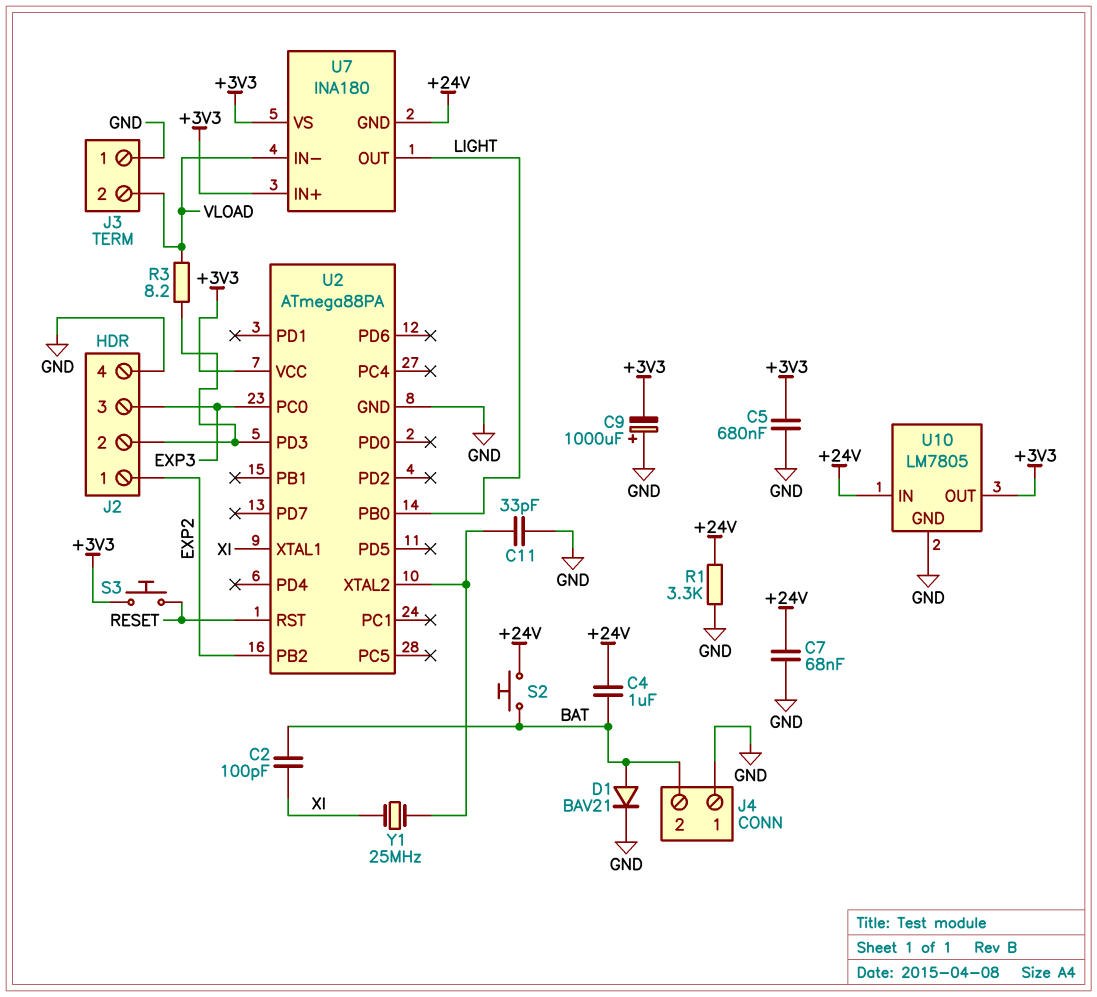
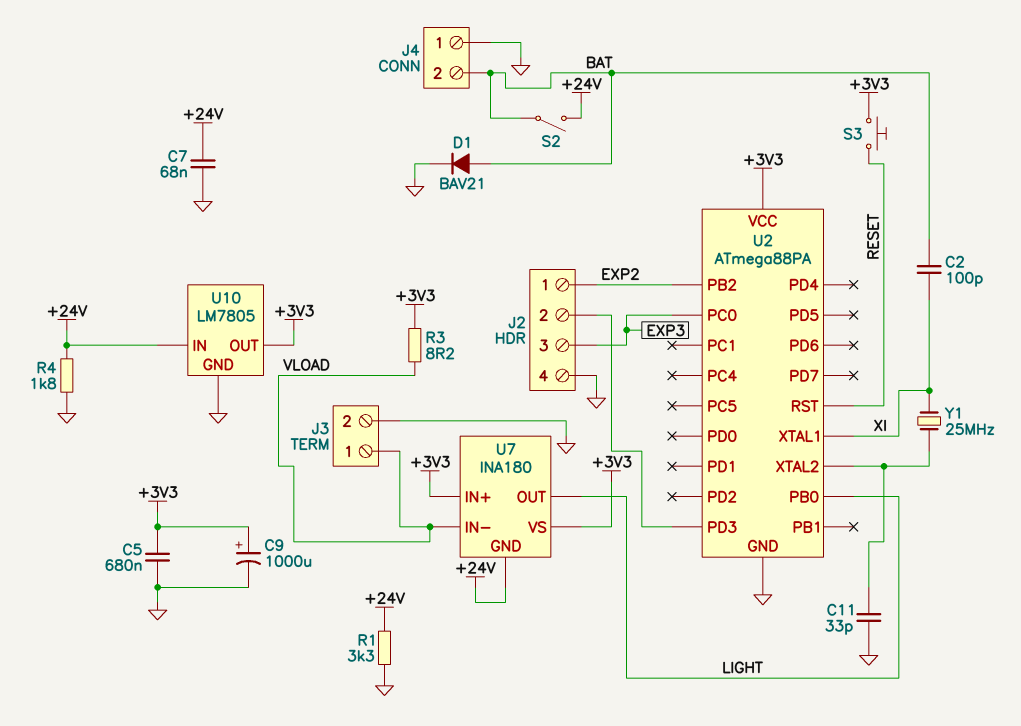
C4: 1uF (+24V, BAT) -> none
C9: 1000uF (plus GND, minus +3V3) -> 1000uF (plus +3V3, minus GND)
J3 pin 1: GND -> VLOAD
J3 pin 2: VLOAD -> GND
R3: 8.2 (J2/2, VLOAD) -> 8.2 (+3V3, VLOAD)
R4: none -> 1.8k (+24V, GND)
S2: button (+24V, BAT) -> switch (+24V, BAT)

